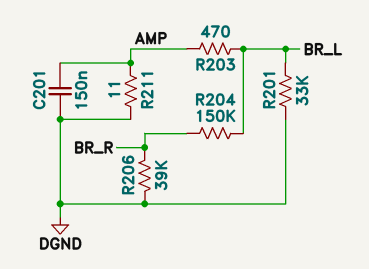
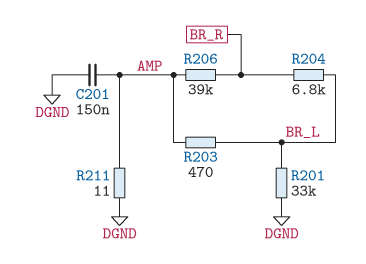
R204: 150k (BR_L, BR_R) -> 6.8k (BR_L, BR_R)
R206: 39k (BR_R, DGND) -> 39k (AMP, BR_R)

